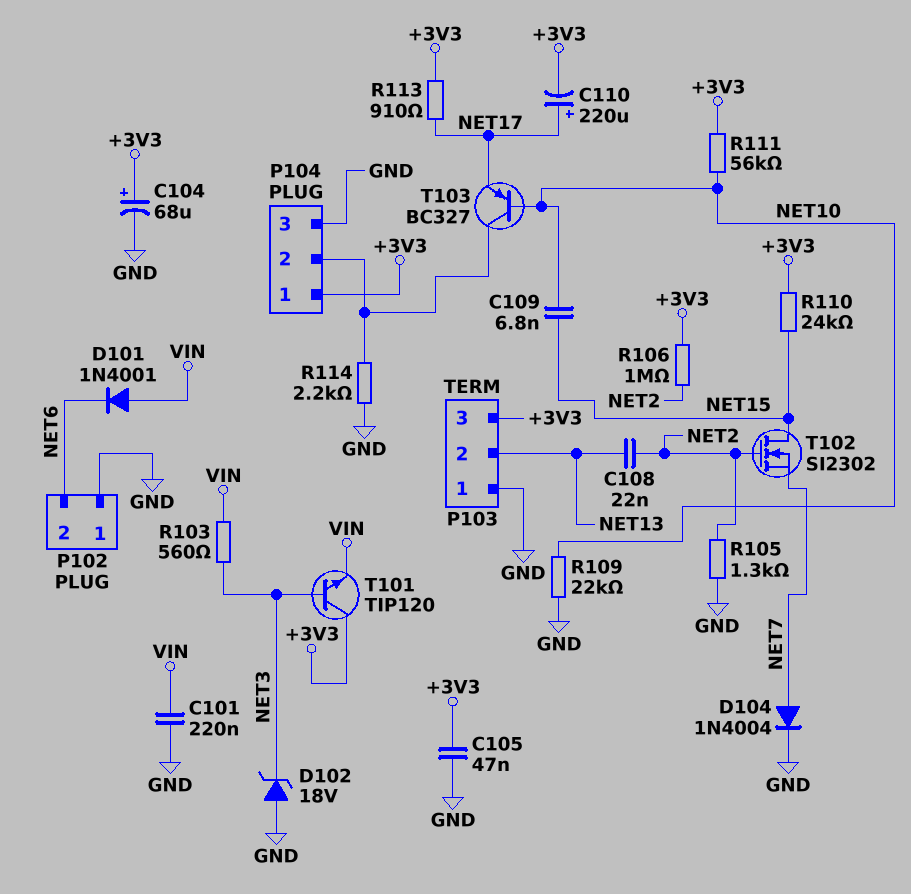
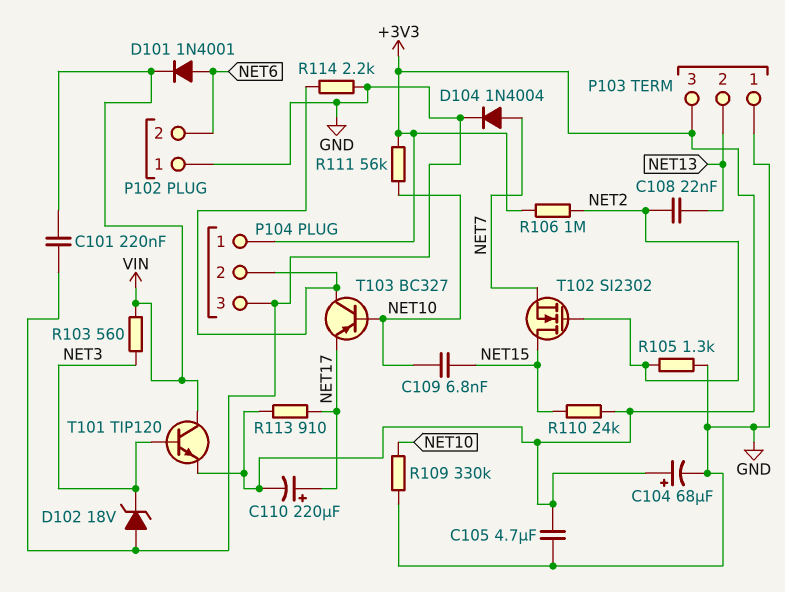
C105: 47nF (+3V3, GND) -> 4.7uF (+3V3, GND)
D101: diode 1N4001 (A VIN, K NET6) -> diode 1N4001 (A NET6, K VIN)
R109: 22k (GND, NET10) -> 330k (GND, NET10)
T101: NPN TIP120 (B NET3, C +3V3, E VIN) -> NPN TIP120 (B NET3, C VIN, E +3V3)

